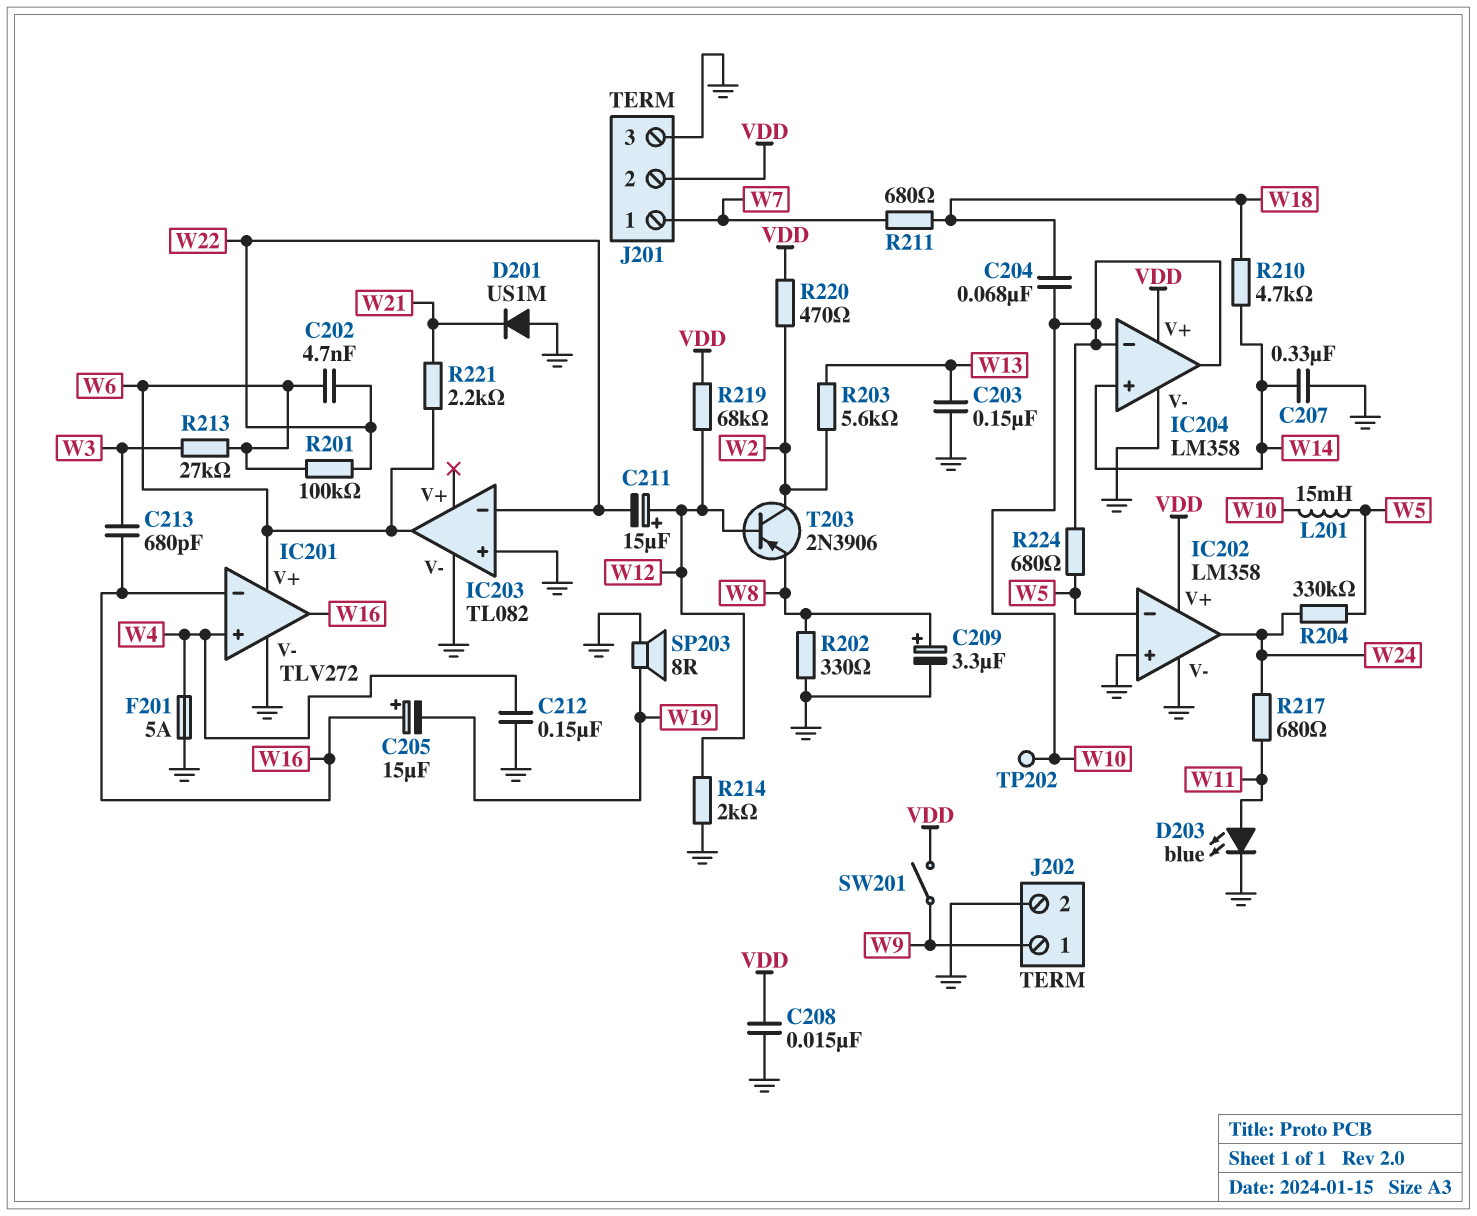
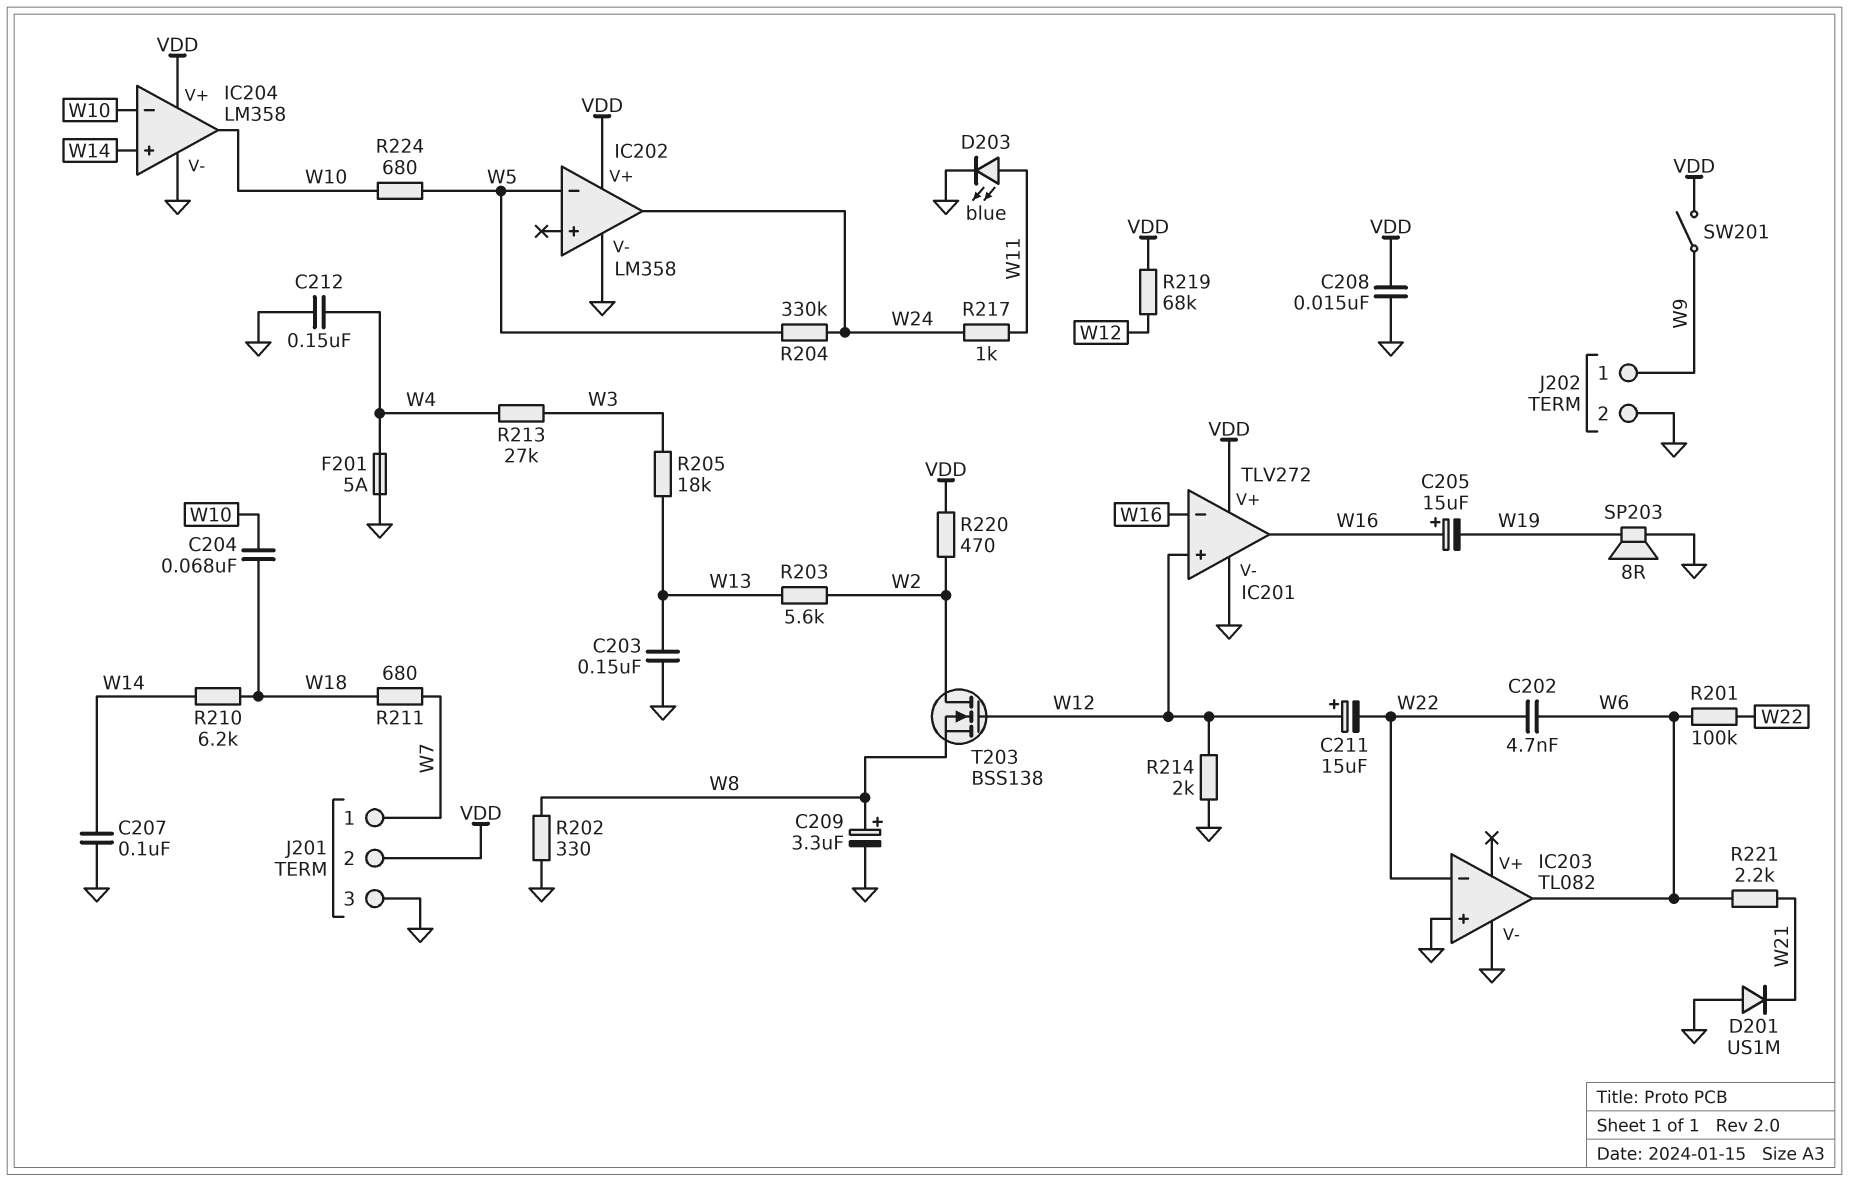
C207: 330nF (GND, W14) -> 100nF (GND, W14)
C213: 680pF (W3, W16) -> none
IC201 pin V+: W6 -> VDD
IC201 pin in+: W4 -> W12
IC202 pin in+: GND -> none
L201: 15mH (W5, W10) -> none
R205: none -> 18k (W3, W13)
R210: 4.7k (W14, W18) -> 6.2k (W14, W18)
R213: 27k (W3, W6) -> 27k (W3, W4)
R217: 680 (W11, W24) -> 1k (W11, W24)
T203: PNP 2N3906 (B W12, C W2, E W8) -> NMOS BSS138 (G W12, D W2, S W8)
TP202: test point (W10) -> none

